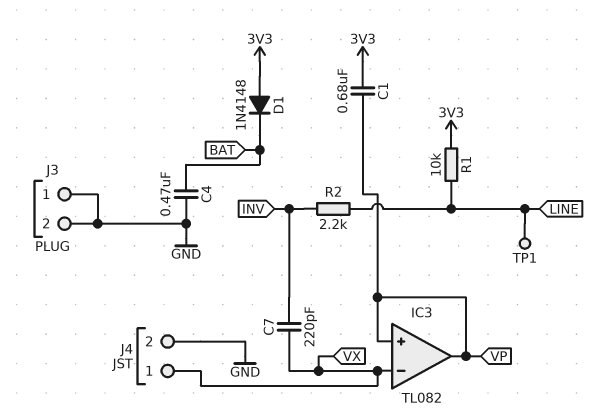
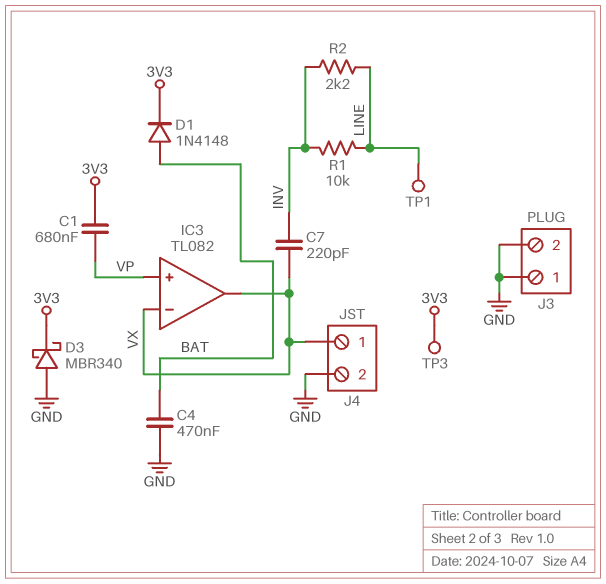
D1: diode 1N4148 (A 3V3, K BAT) -> diode 1N4148 (A BAT, K 3V3)
D3: none -> schottky MBR340 (A GND, K 3V3)
IC3 pin out: VP -> VX
R1: 10k (3V3, LINE) -> 10k (INV, LINE)
TP3: none -> test point (3V3)

